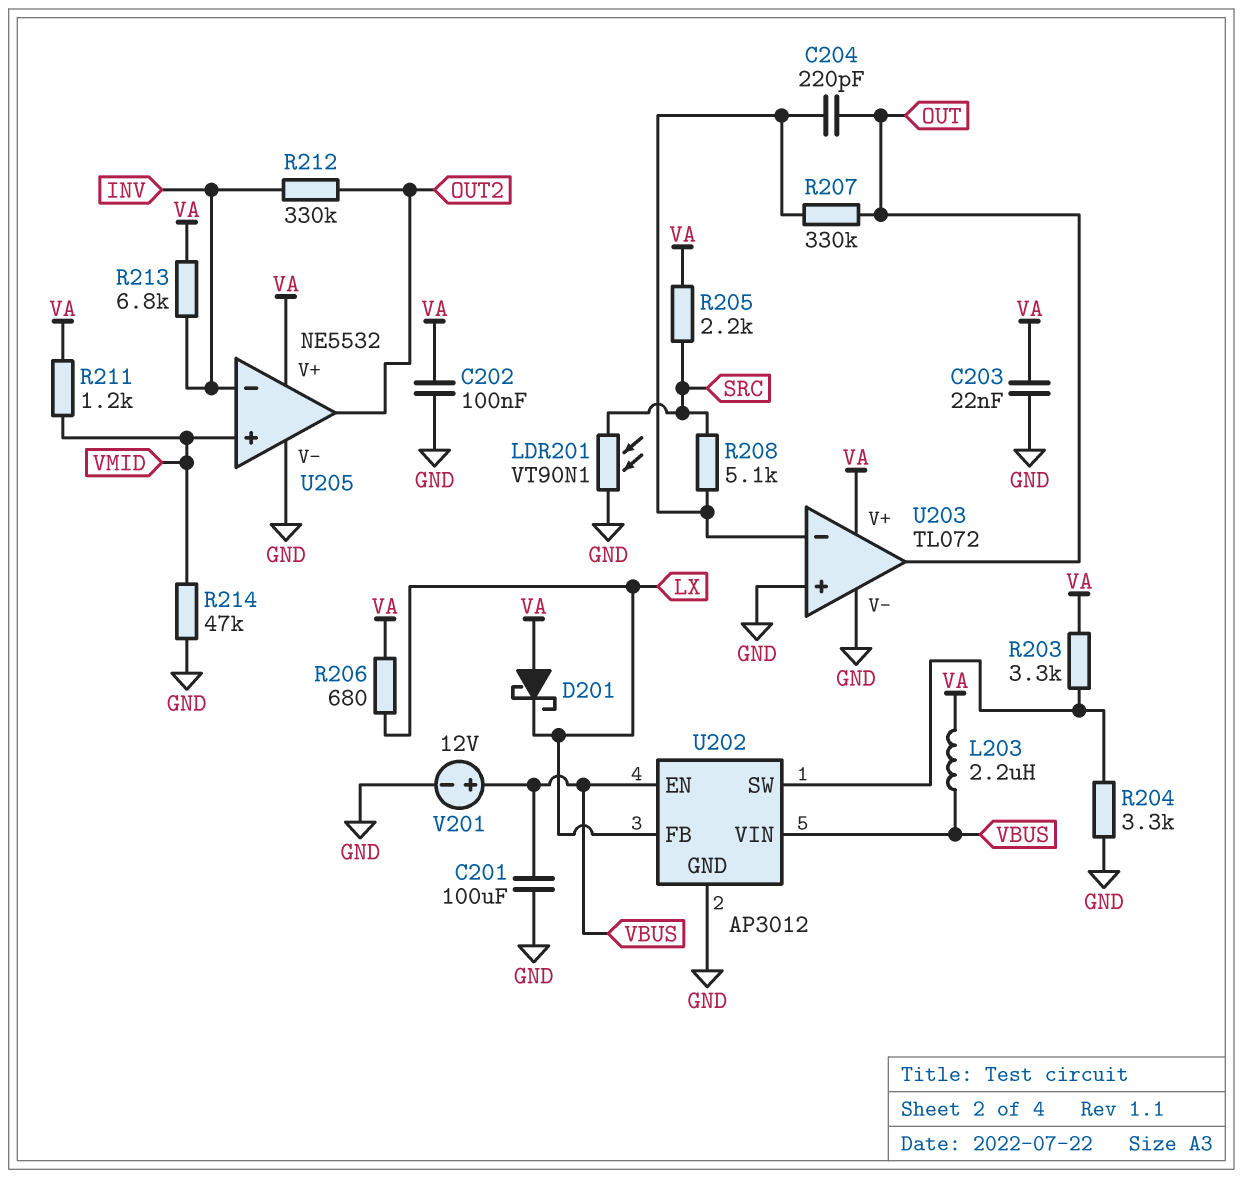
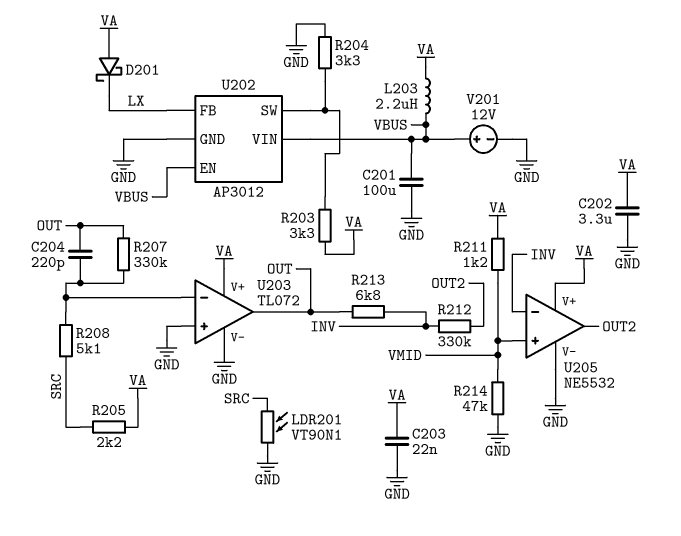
C202: 100nF (GND, VA) -> 3.3uF (GND, VA)
R206: 680 (LX, VA) -> none
R213: 6.8k (INV, VA) -> 6.8k (INV, OUT)

